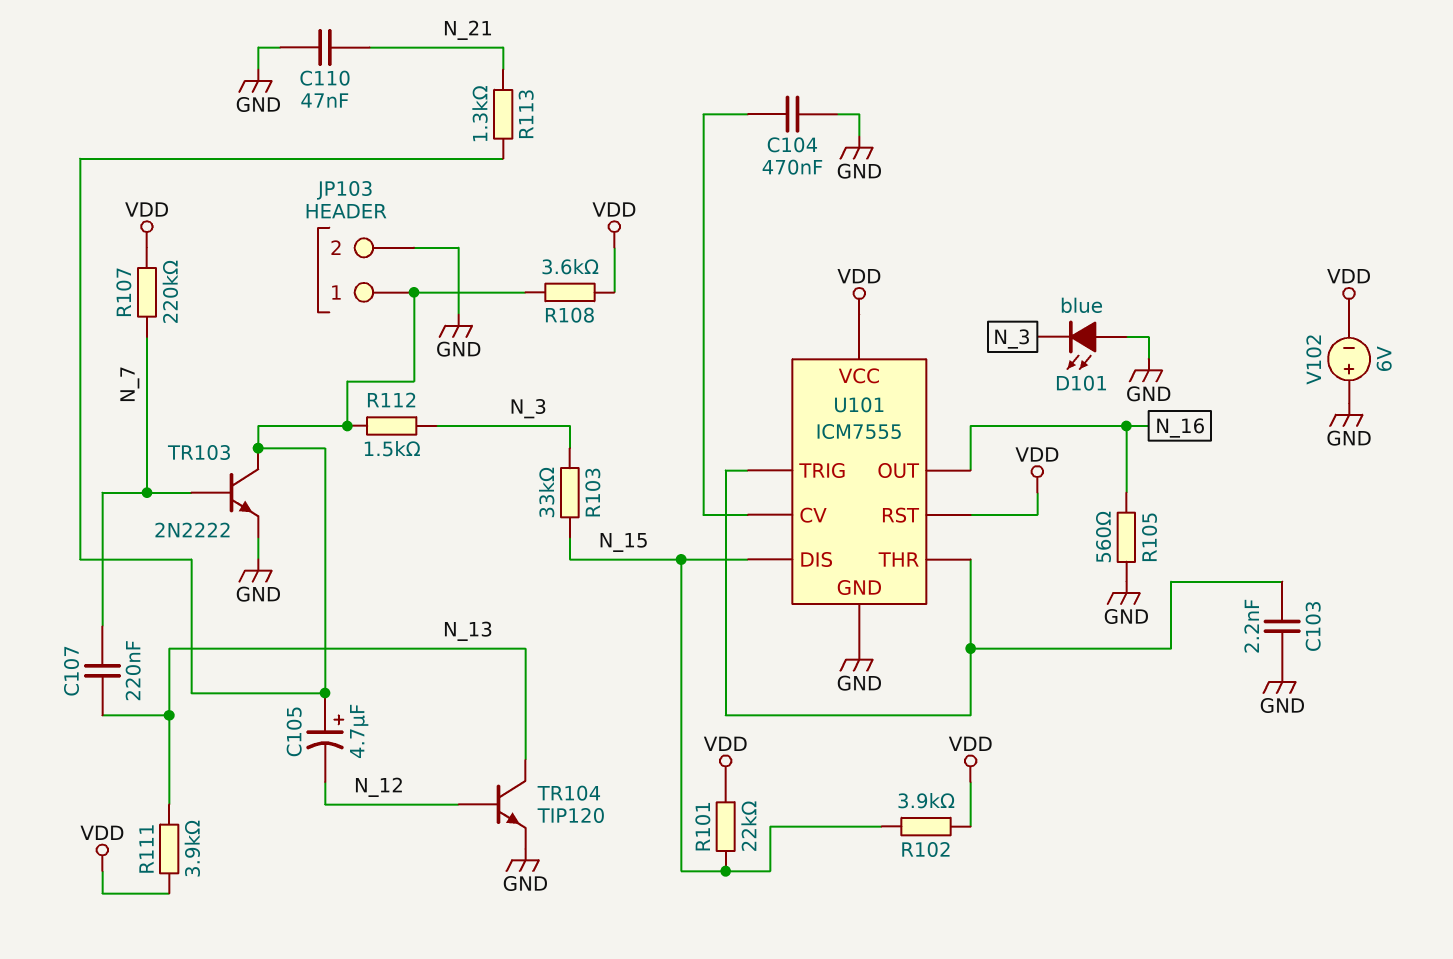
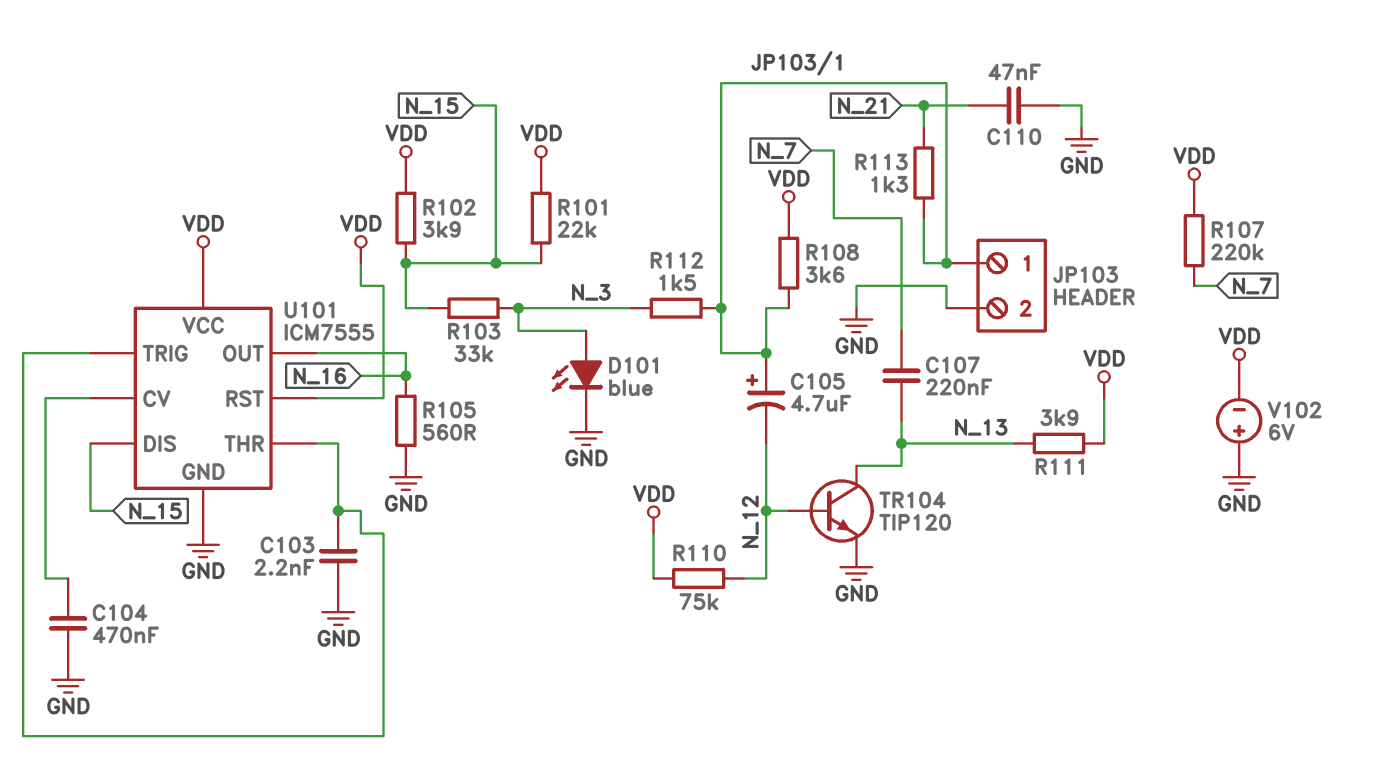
D101: LED blue (A GND, K N_3) -> LED blue (A N_3, K GND)
R110: none -> 75k (N_12, VDD)
TR103: NPN 2N2222 (B N_7, C JP103/1, E GND) -> none

